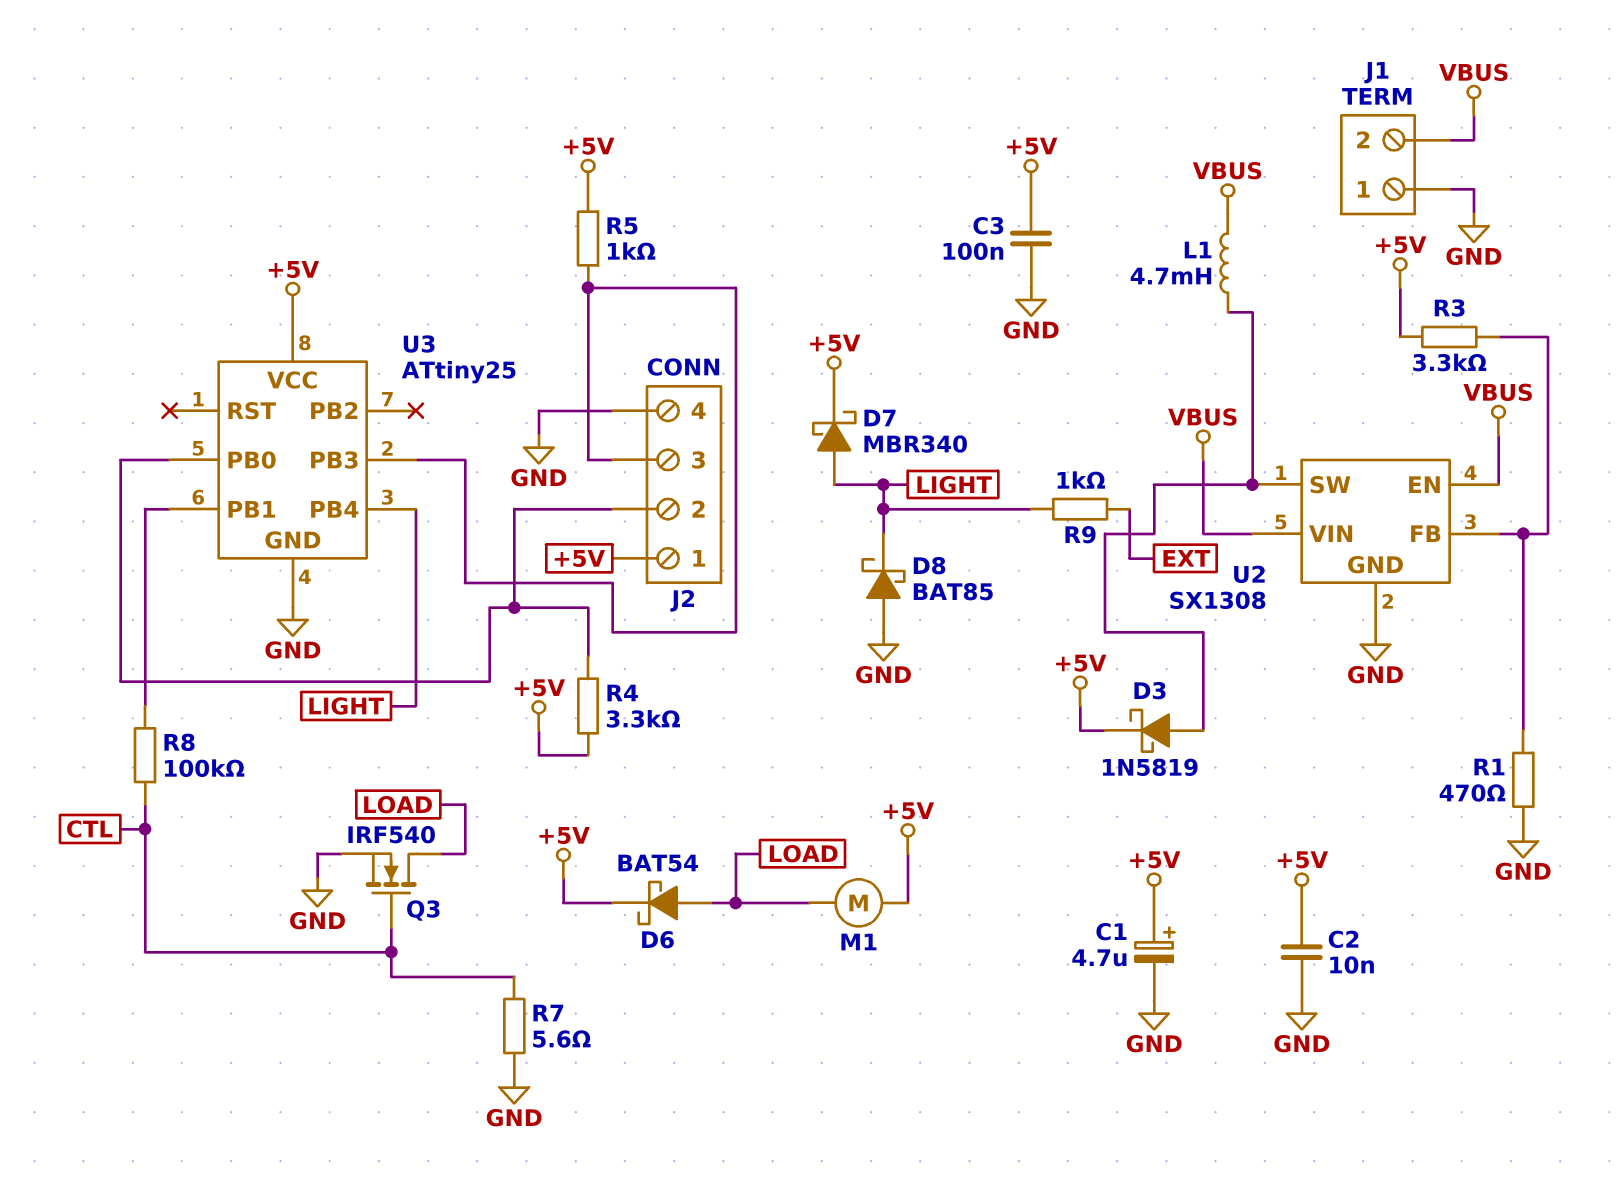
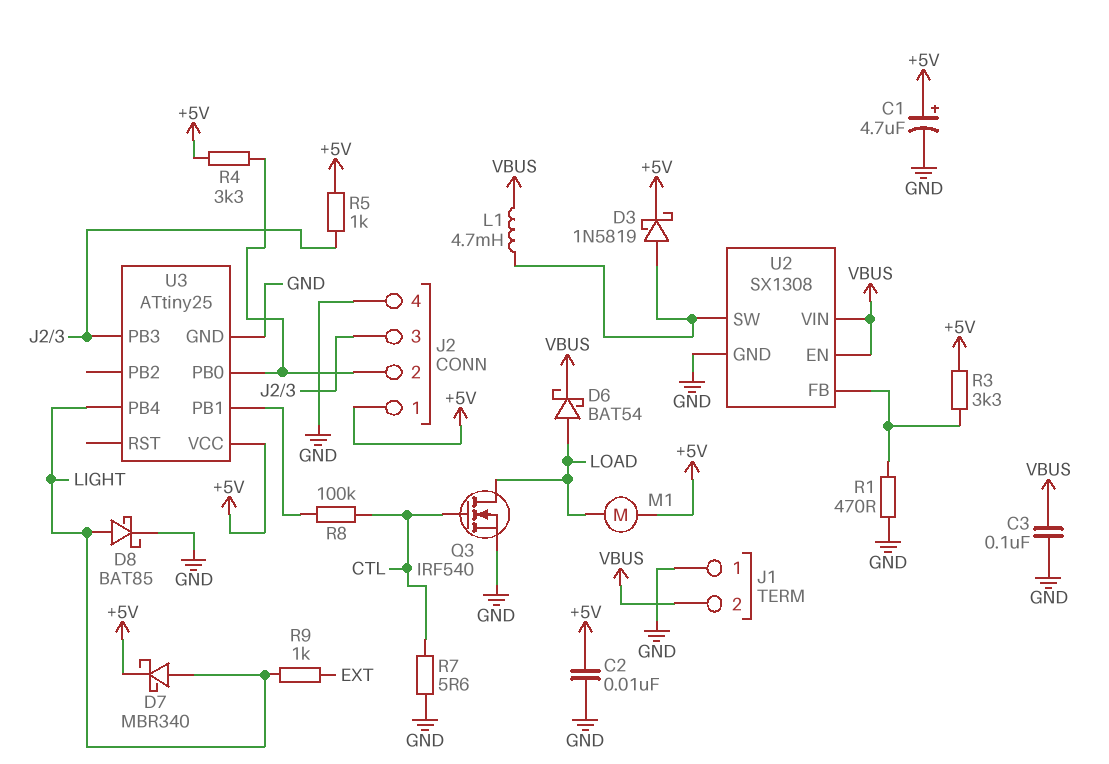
C3: 100nF (+5V, GND) -> 100nF (GND, VBUS)
D6: schottky BAT54 (A LOAD, K +5V) -> schottky BAT54 (A LOAD, K VBUS)
D8: schottky BAT85 (A GND, K LIGHT) -> schottky BAT85 (A LIGHT, K GND)

